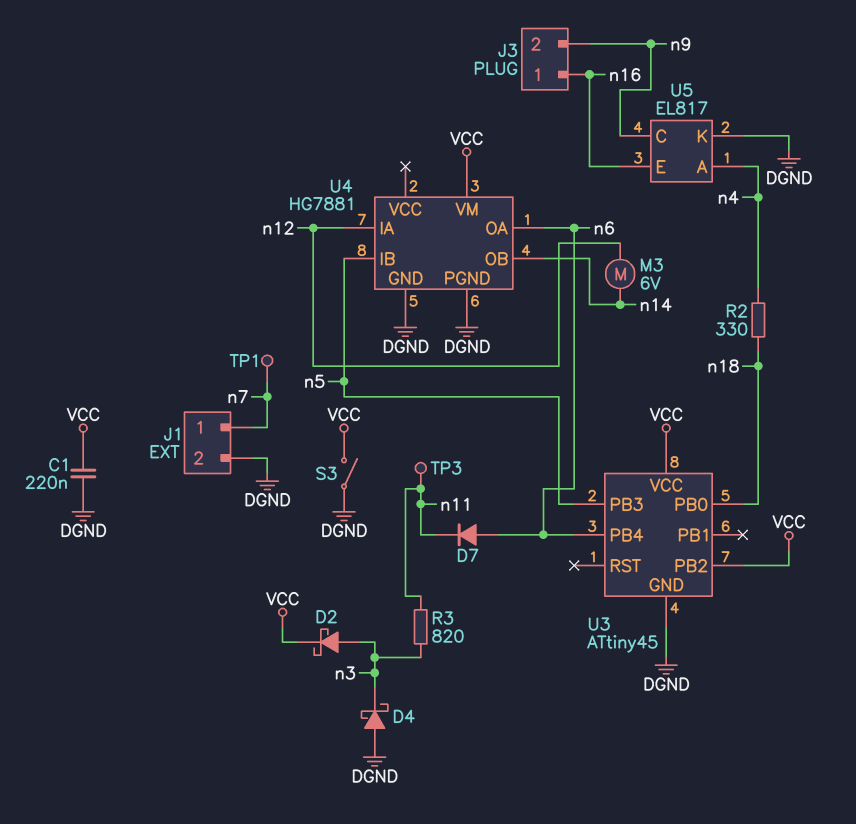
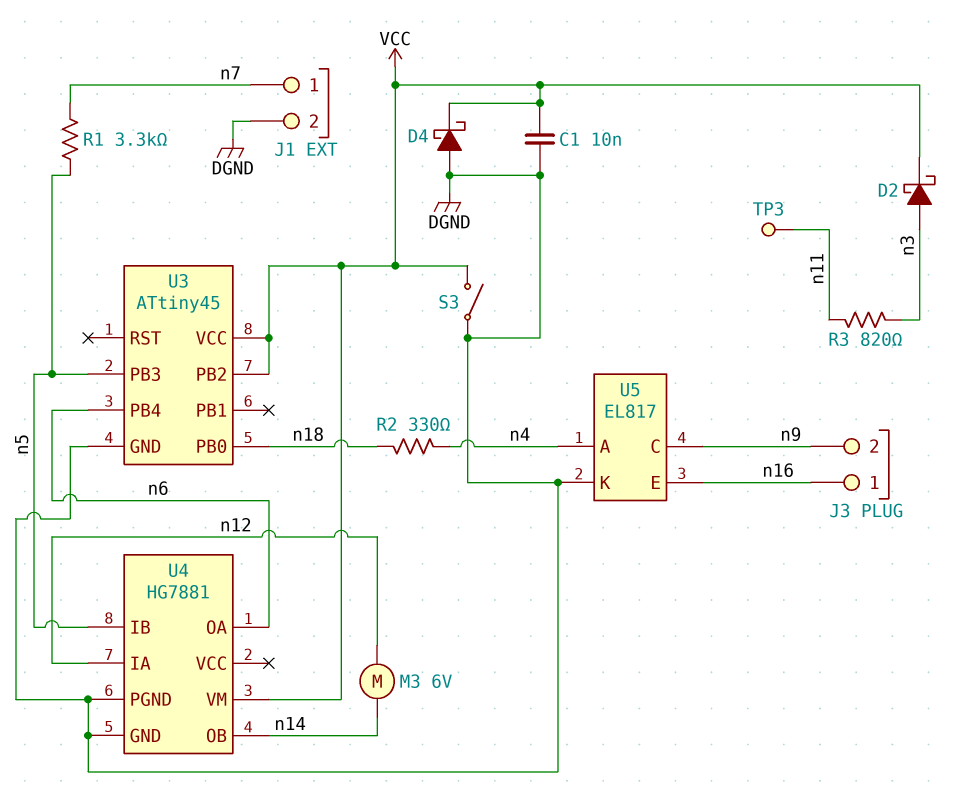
C1: 220nF (DGND, VCC) -> 10nF (DGND, VCC)
D4: schottky (A DGND, K n3) -> schottky (A DGND, K VCC)
D7: diode (A n6, K n11) -> none
R1: none -> 3.3k (n5, n7)
TP1: test point (n7) -> none

